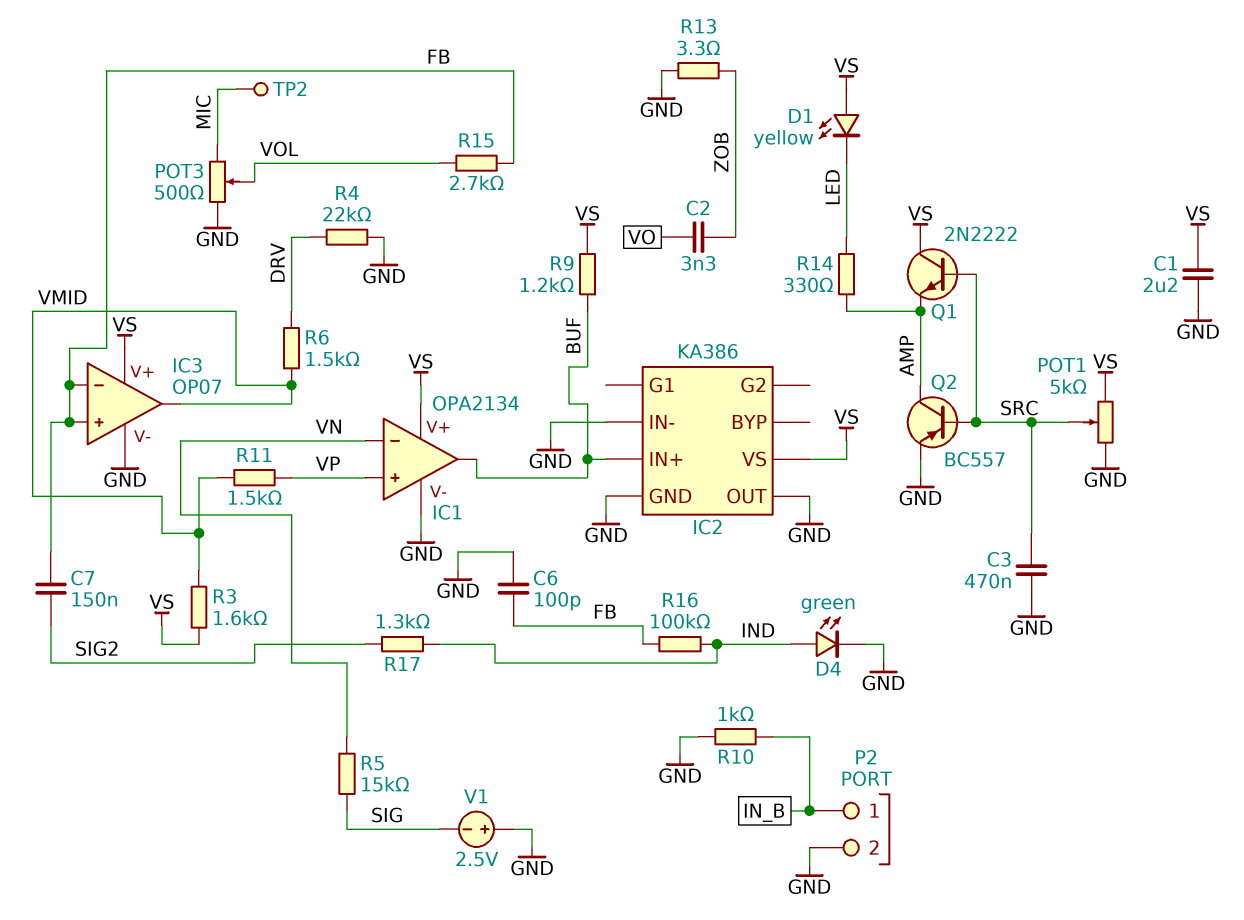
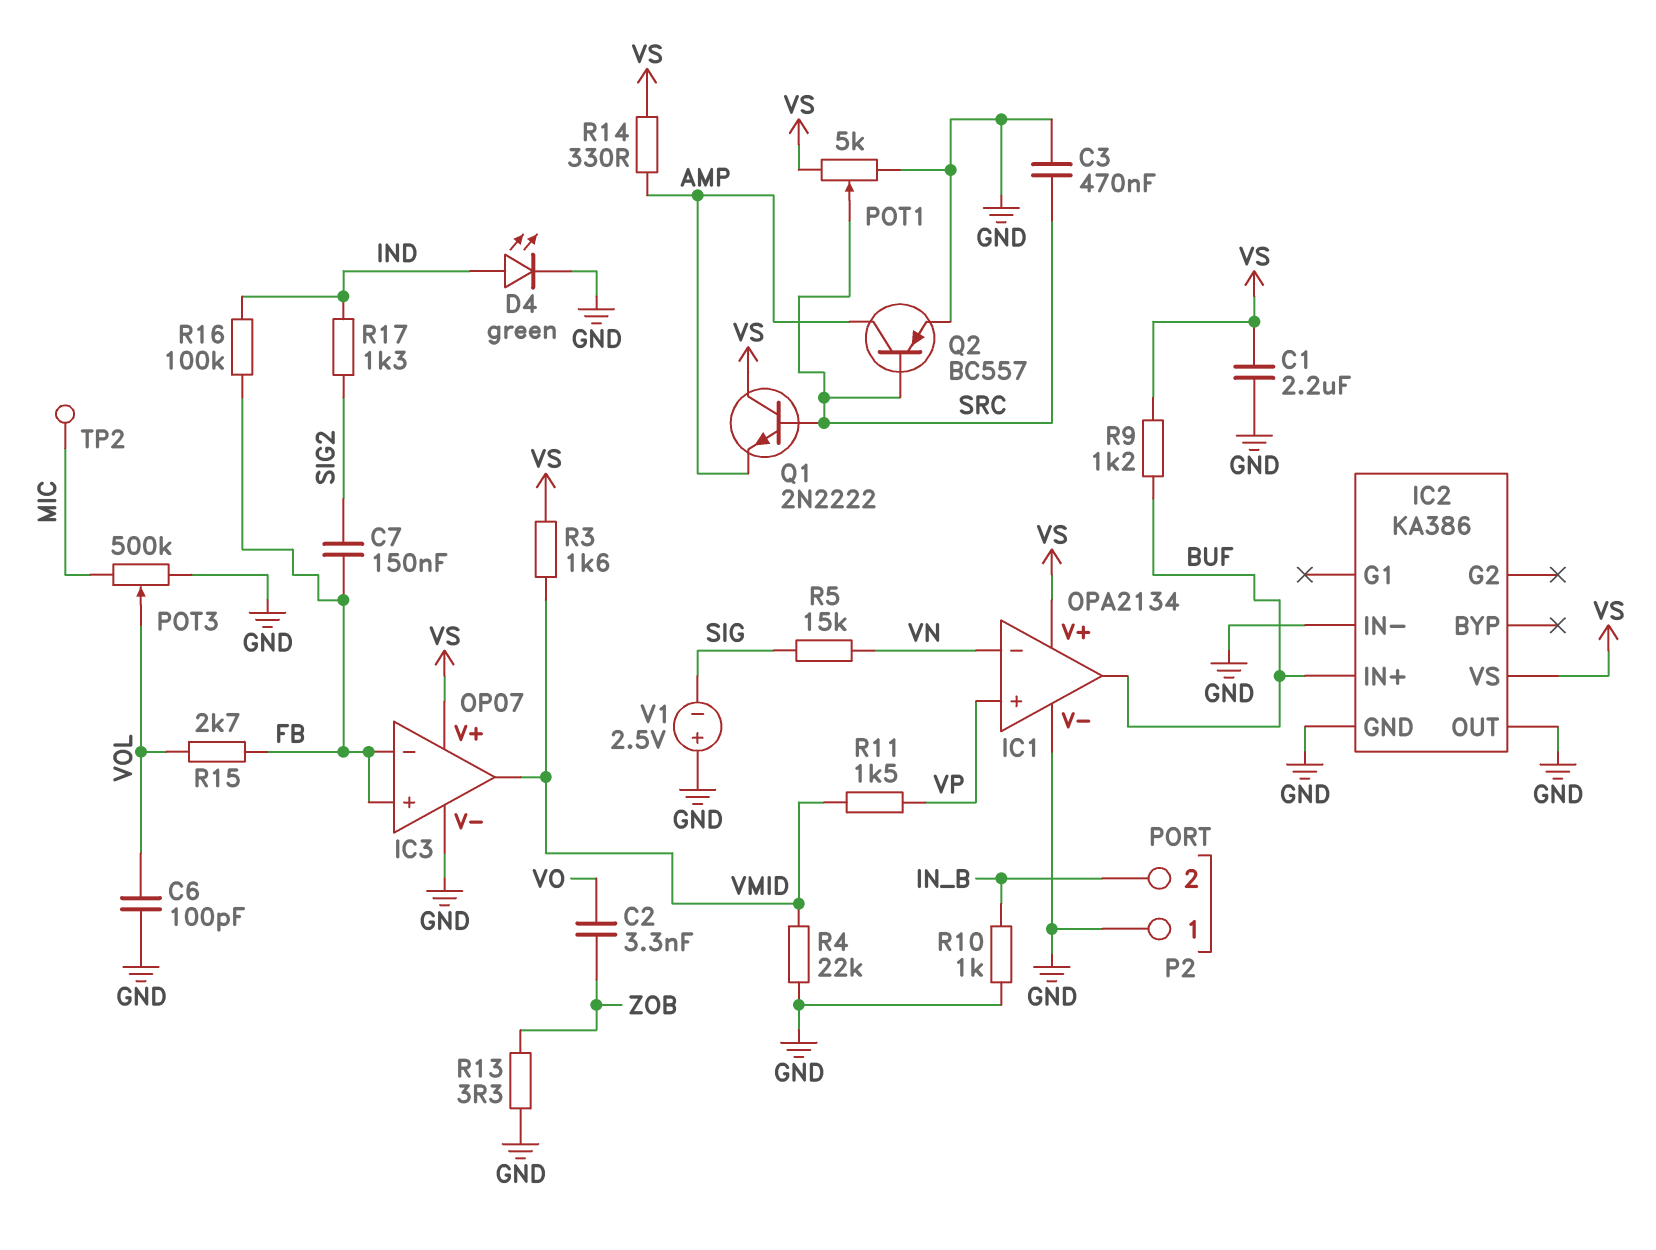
C6: 100pF (FB, GND) -> 100pF (GND, VOL)
D1: LED yellow (A VS, K LED) -> none
P2 pin 1: IN_B -> GND
P2 pin 2: GND -> IN_B
POT3: 500 (GND, MIC, wiper VOL) -> 500k (GND, MIC, wiper VOL)
R4: 22k (DRV, GND) -> 22k (GND, VMID)
R6: 1.5k (DRV, VMID) -> none
R14: 330 (AMP, LED) -> 330 (AMP, VS)

